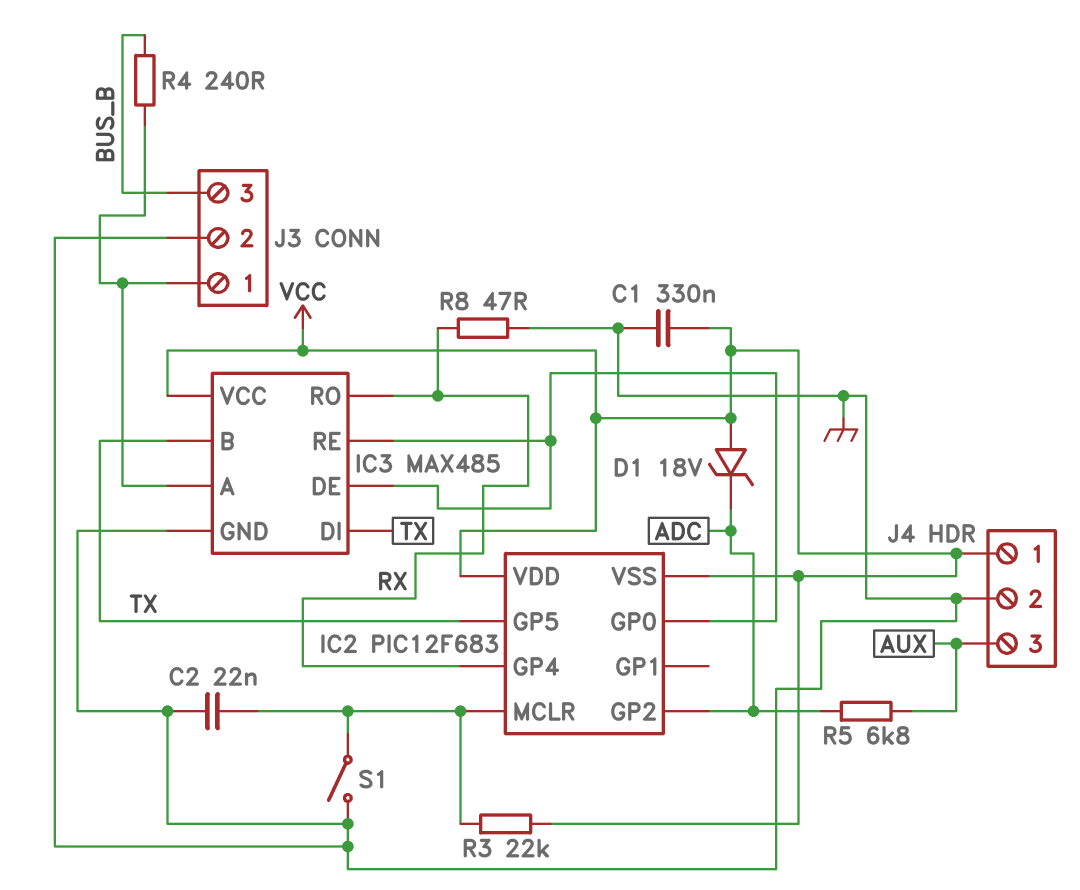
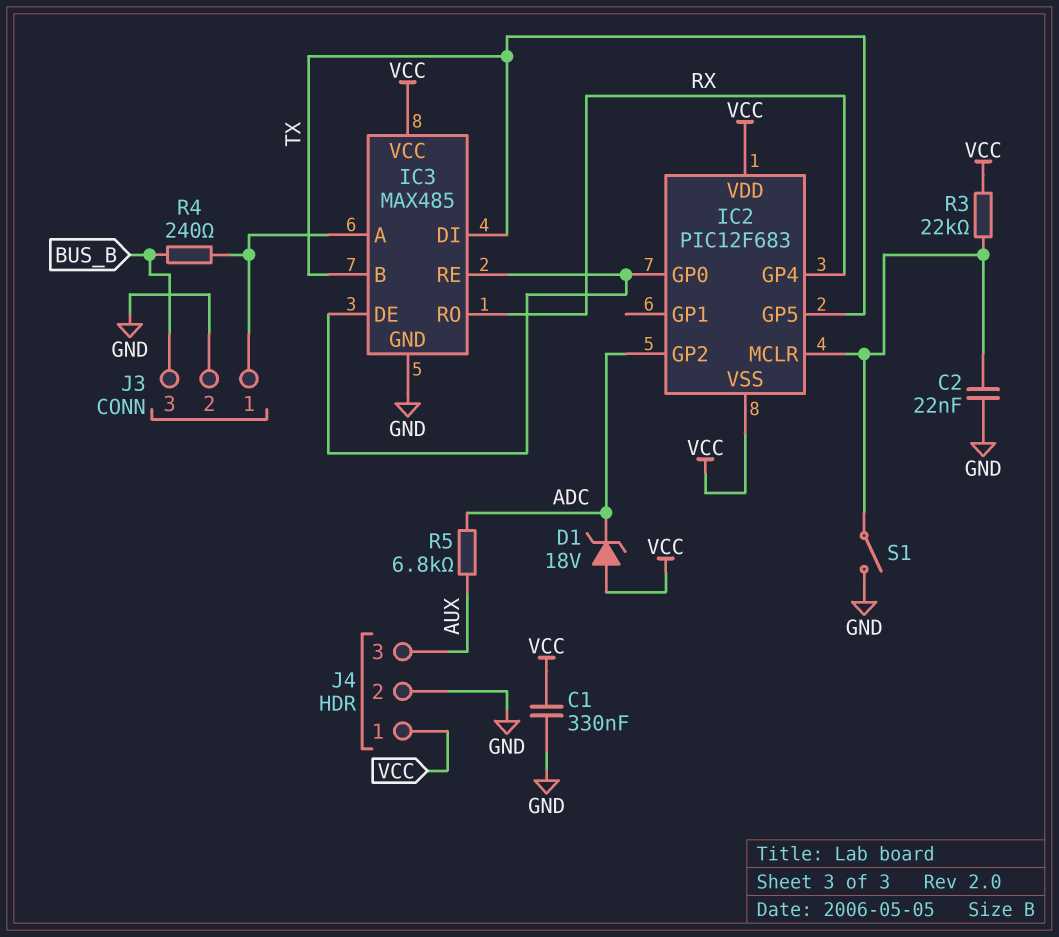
R8: 47 (GND, RX) -> none

